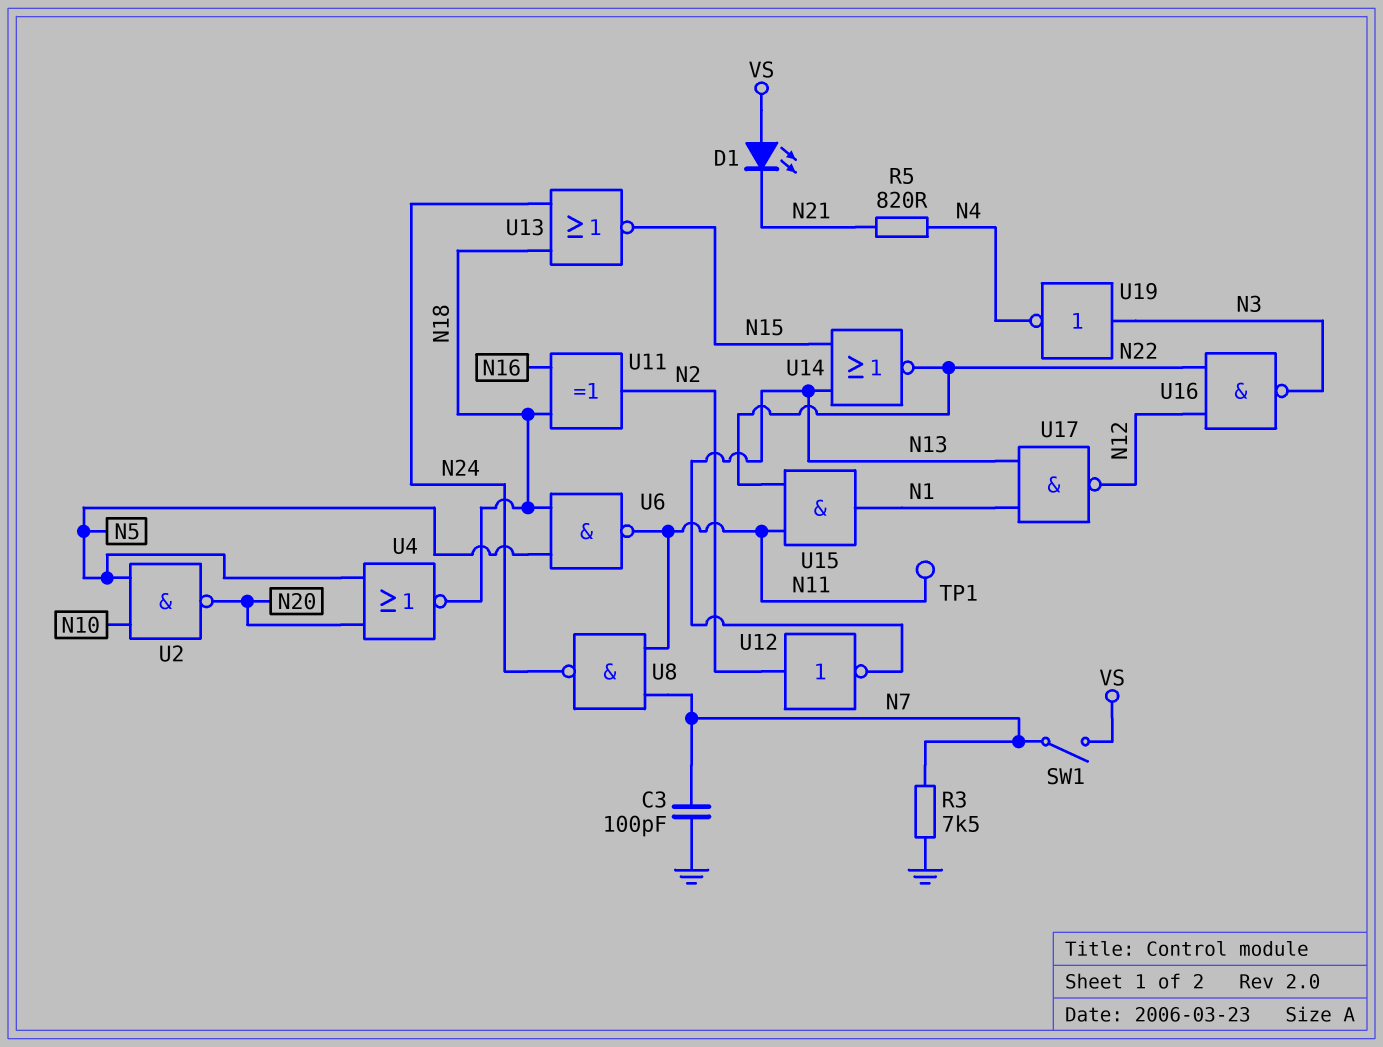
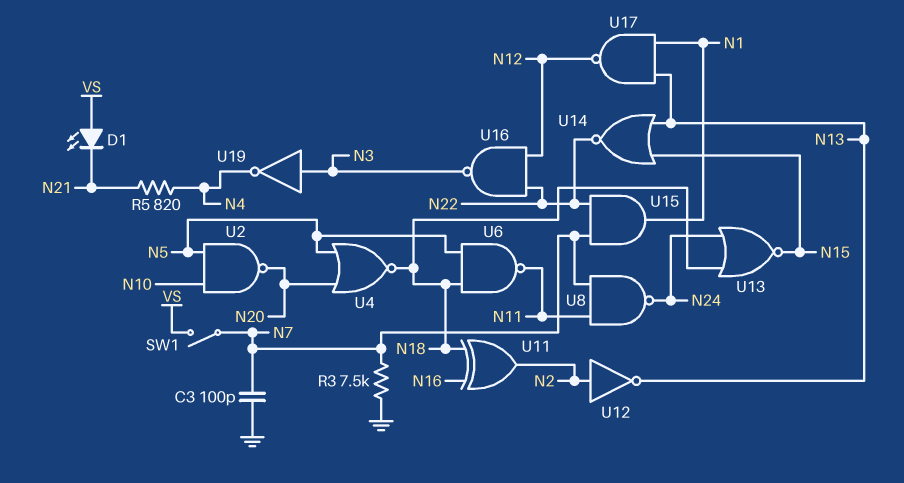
TP1: test point (N11) -> none
U15: AND (in N11, in N22, out N1) -> AND (in N7, in N22, out N1)

